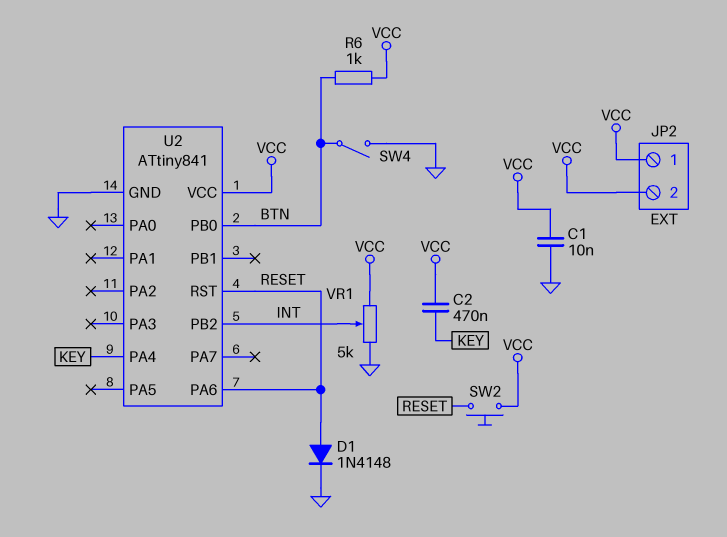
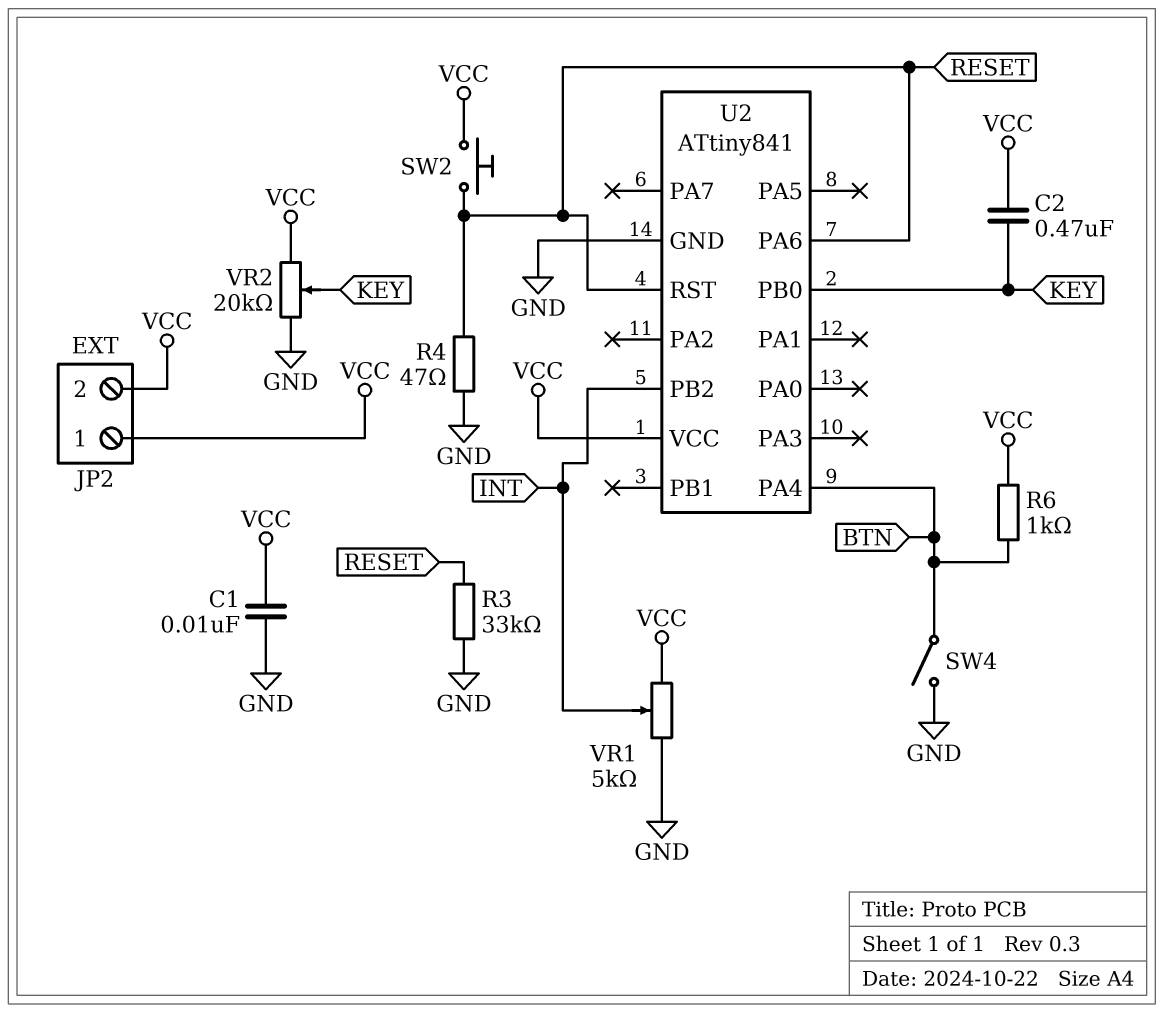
D1: diode 1N4148 (A RESET, K GND) -> none
R3: none -> 33k (GND, RESET)
R4: none -> 47 (GND, RESET)
U2 pin PA4: KEY -> BTN
U2 pin PB0: BTN -> KEY
VR2: none -> 20k (GND, VCC, wiper KEY)

